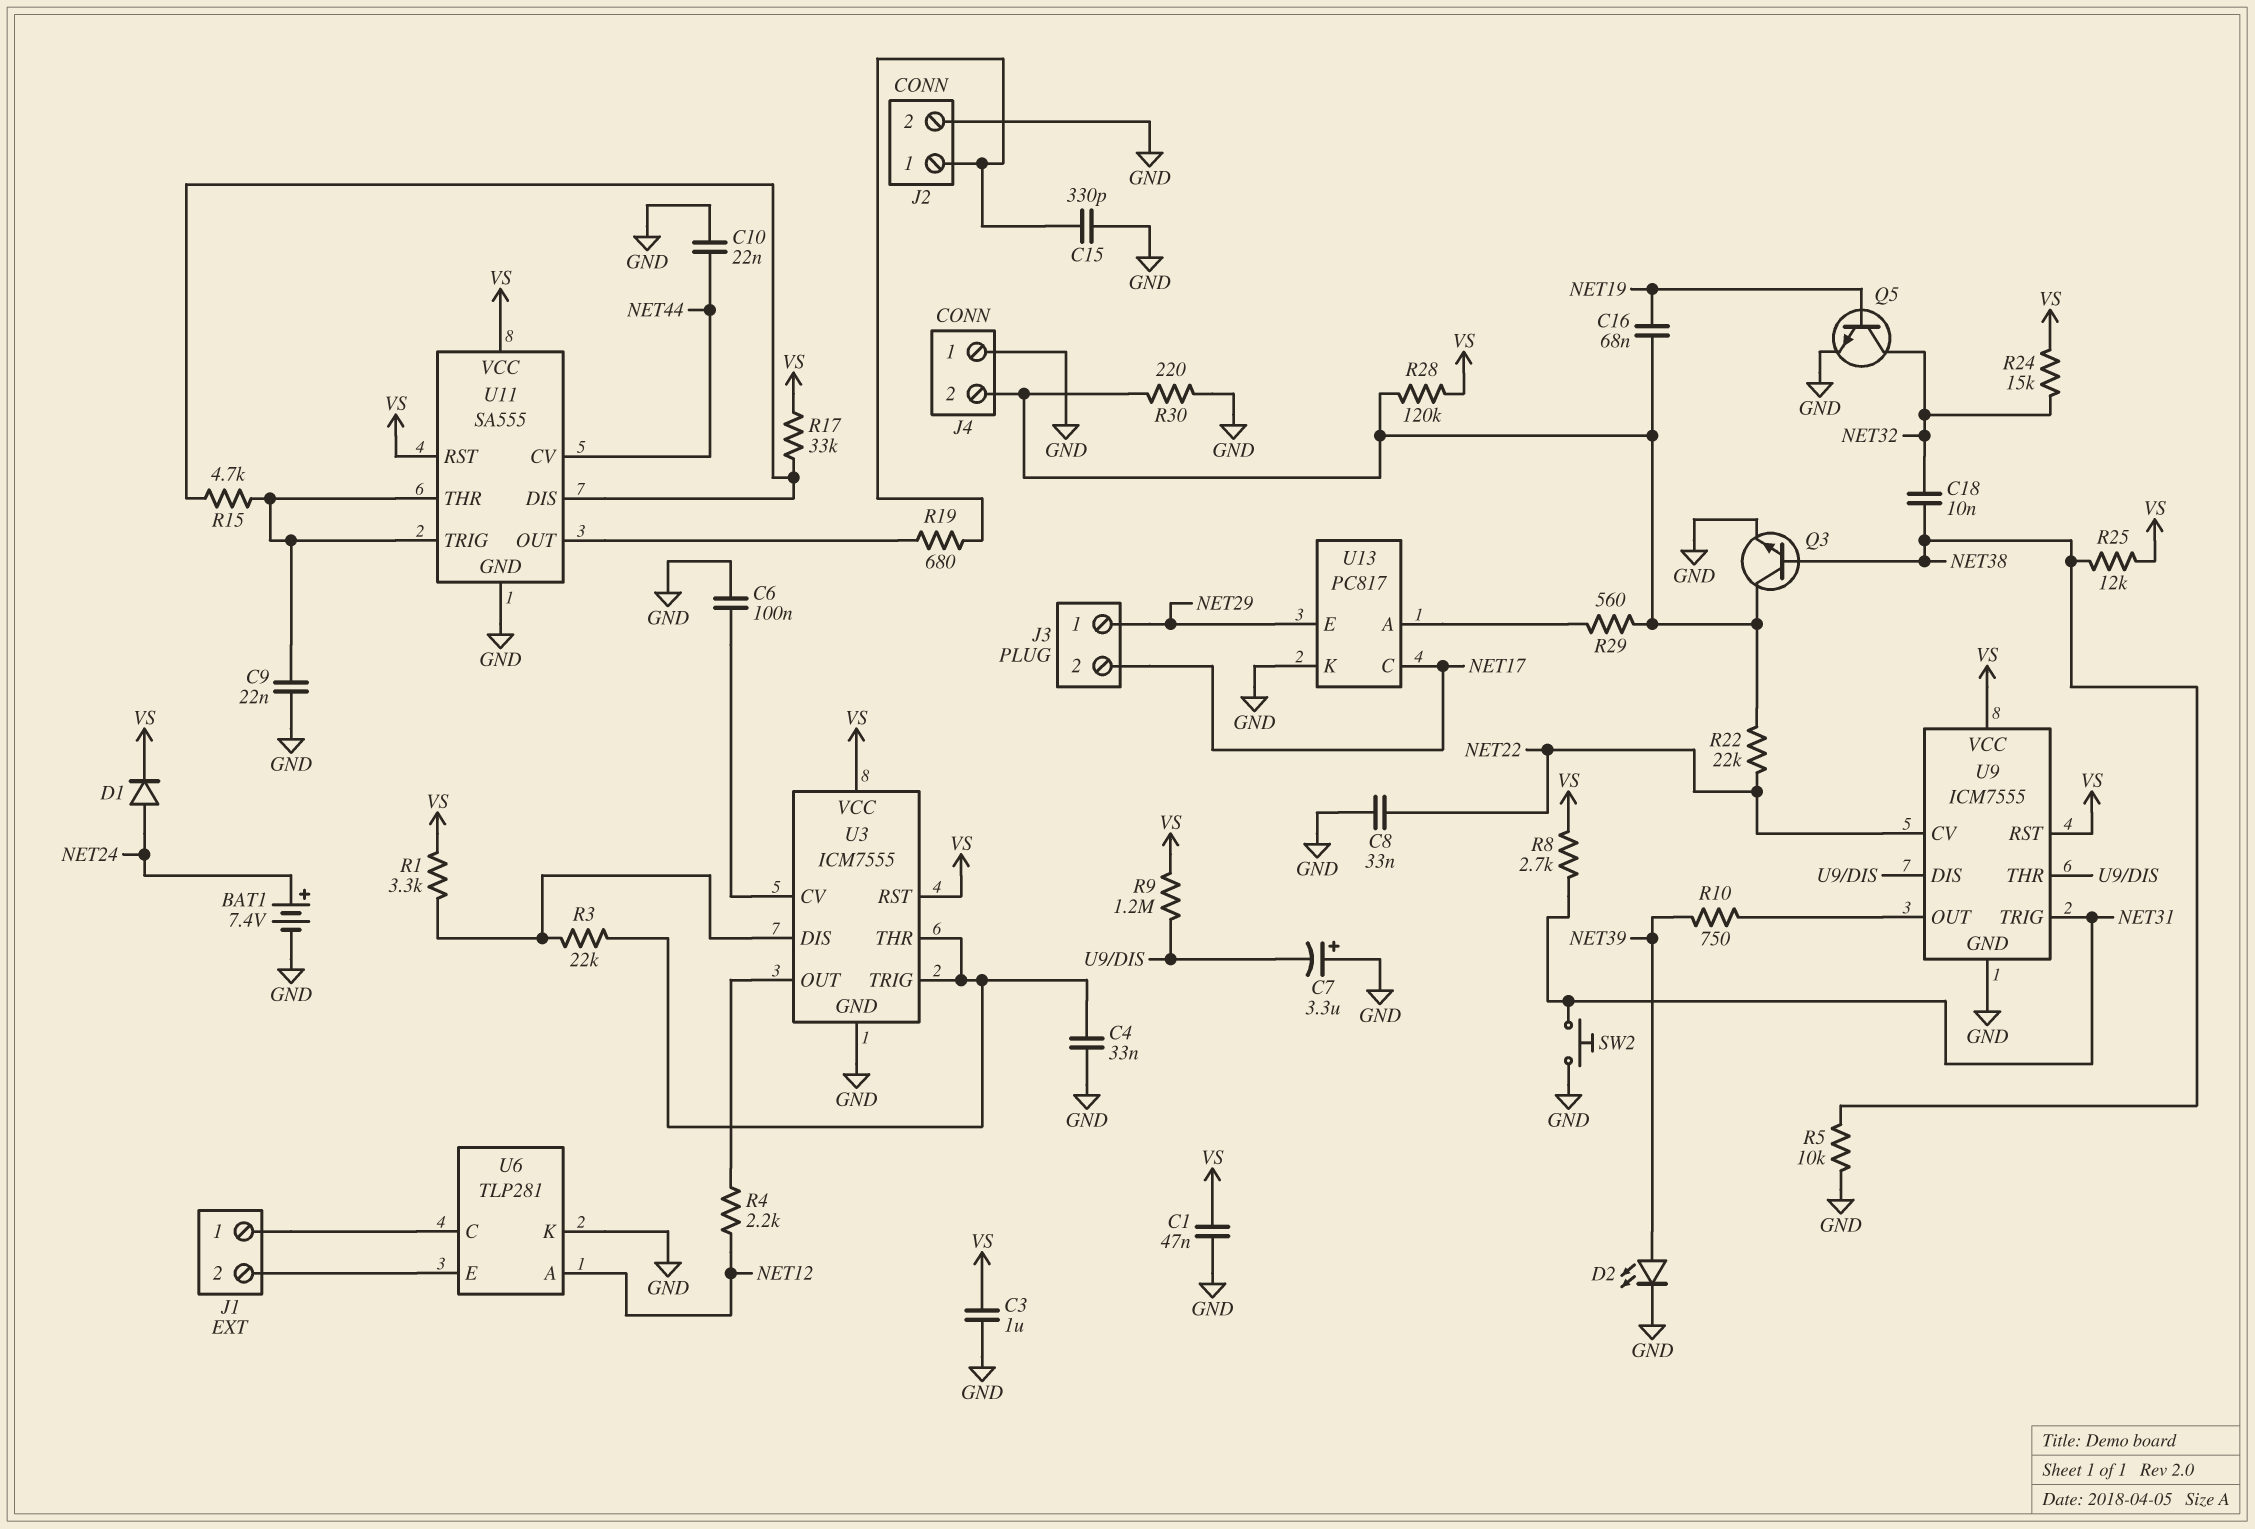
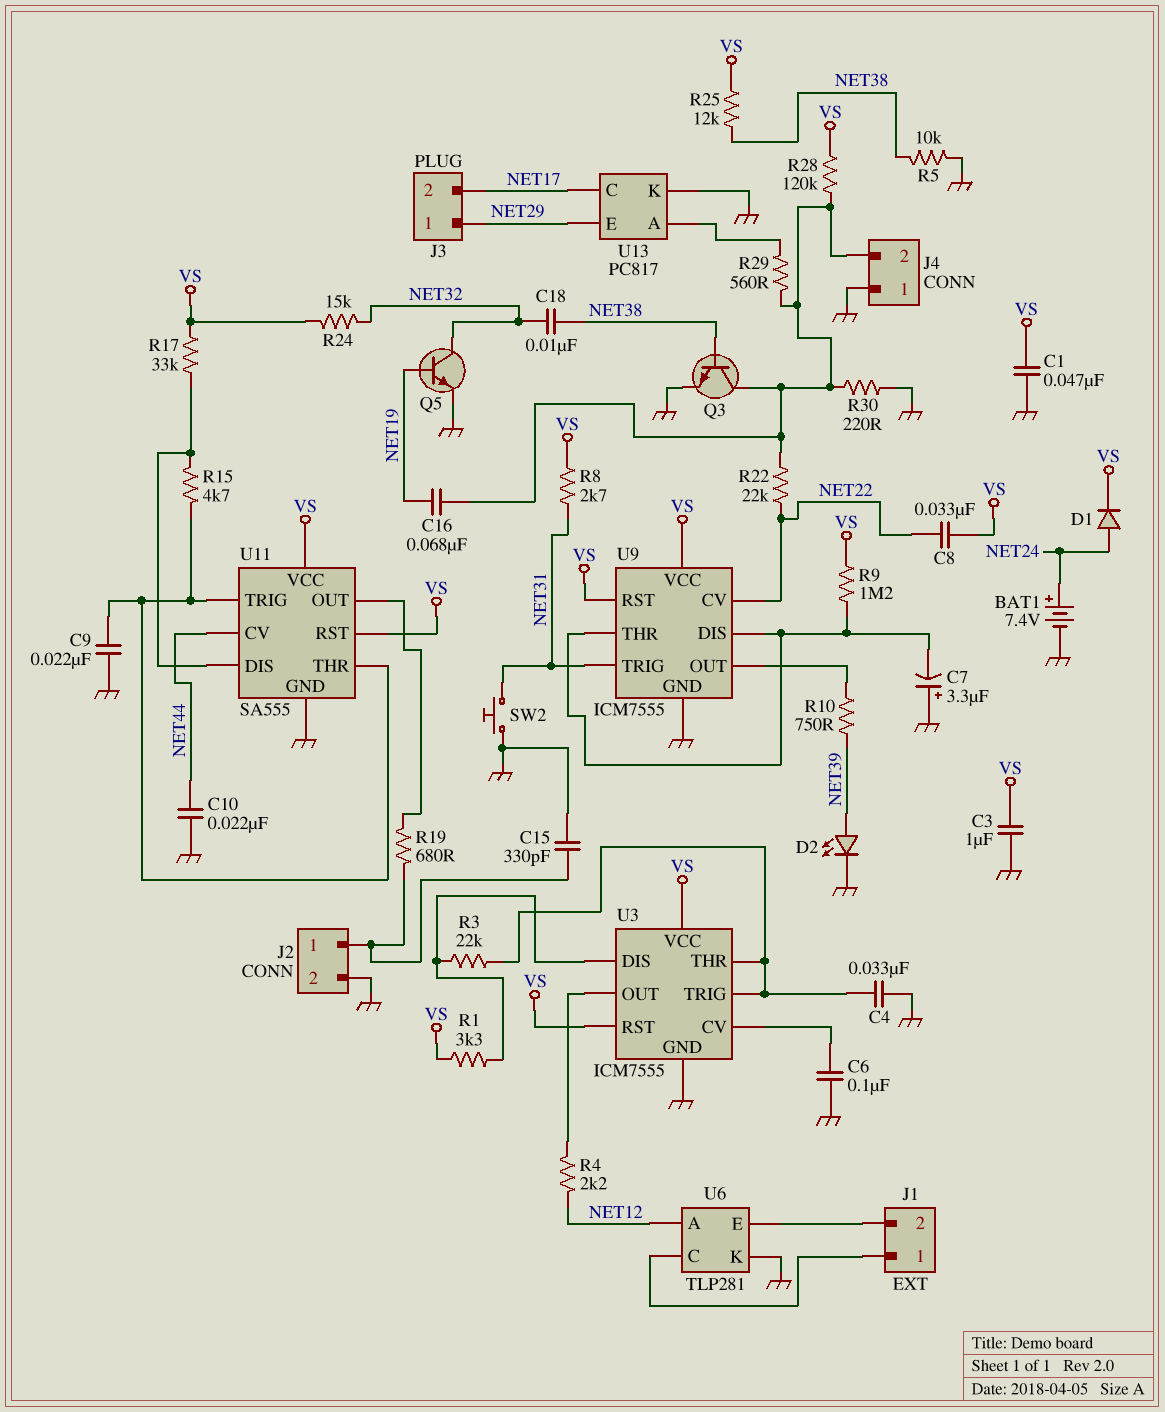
C8: 33nF (GND, NET22) -> 33nF (NET22, VS)

